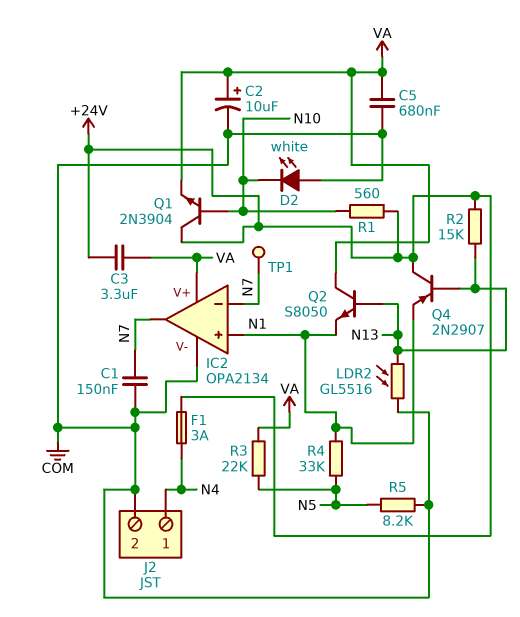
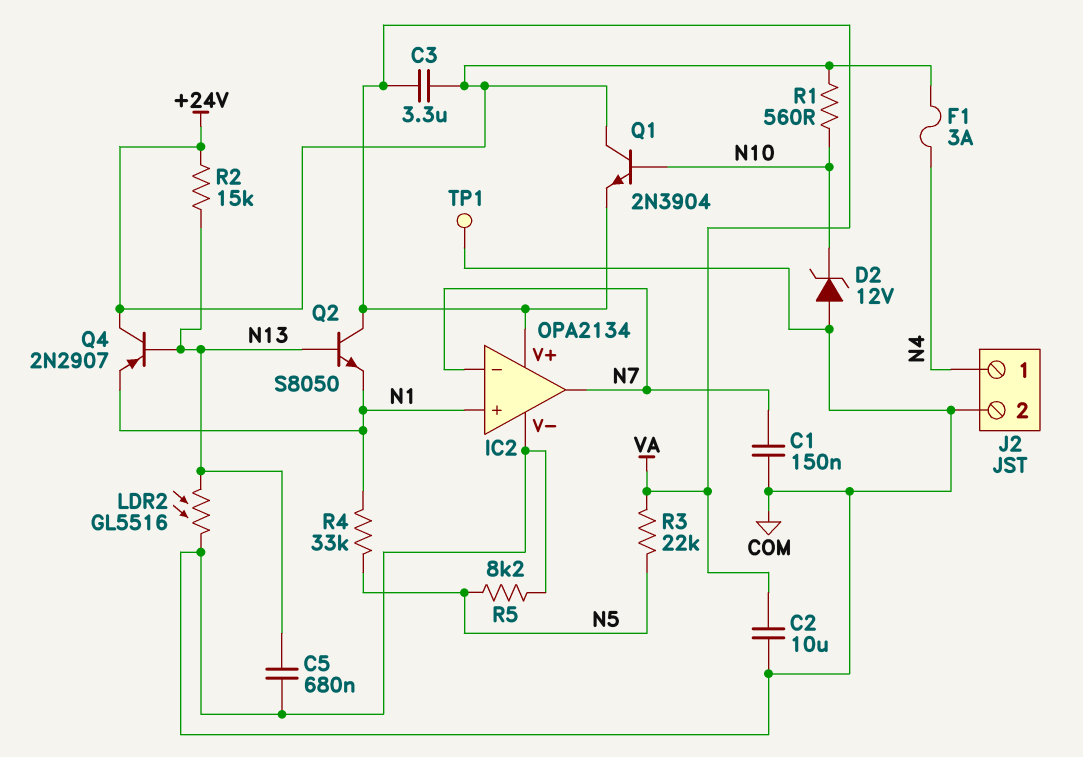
C2: 10uF (plus VA, minus COM) -> 10uF (COM, VA)
C5: 680nF (COM, VA) -> 680nF (COM, N13)
D2: LED white (A COM, K N10) -> zener 12V (A COM, K N10)
TP1: test point (N7) -> test point (COM)

